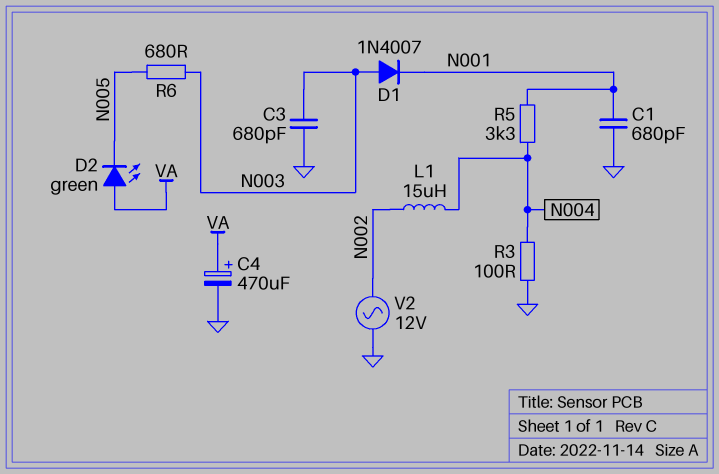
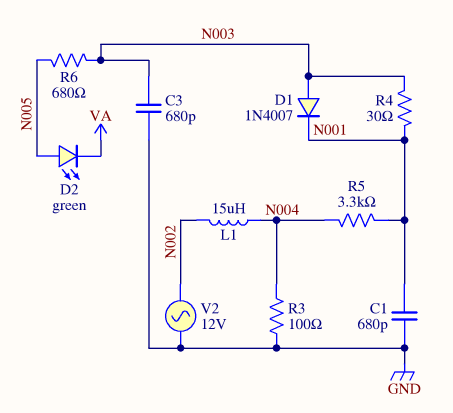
C4: 470uF (plus VA, minus GND) -> none
D2: LED green (A VA, K N005) -> LED green (A N005, K VA)
R4: none -> 30 (N001, N003)

